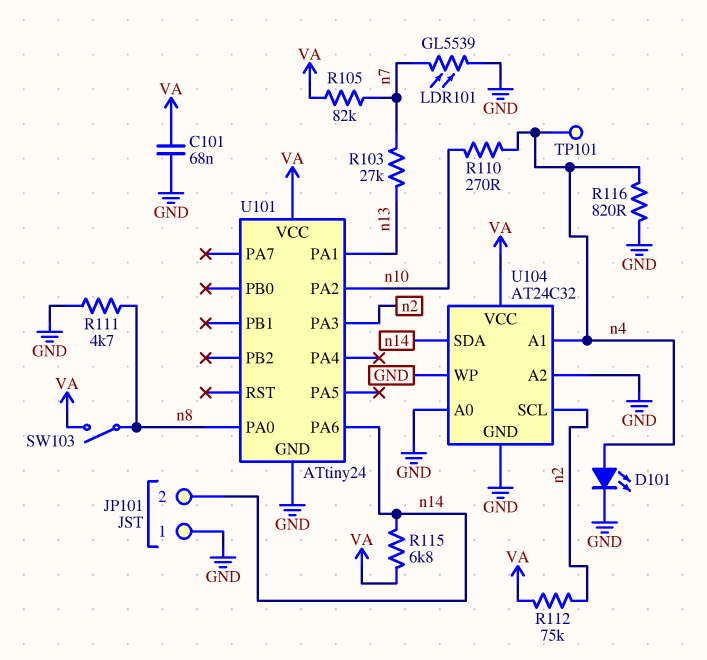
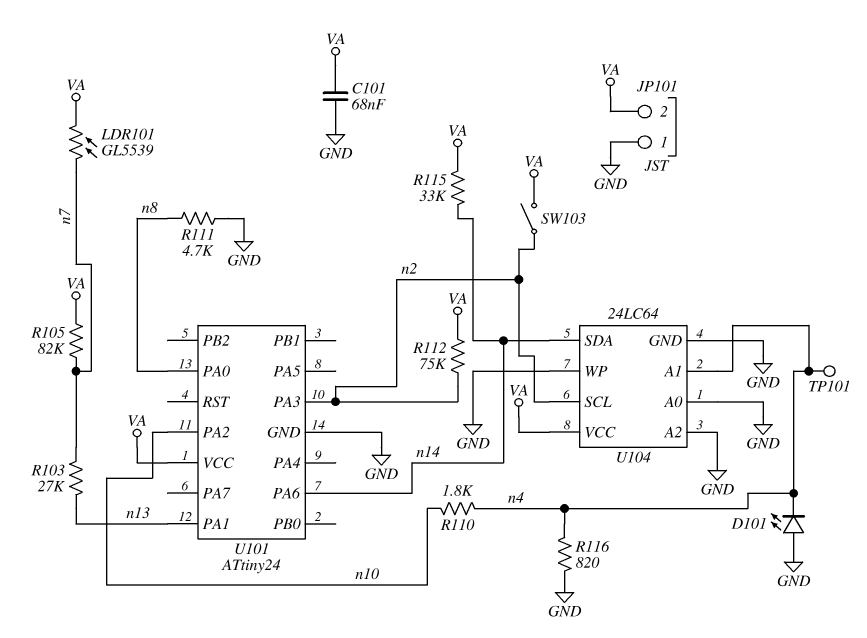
D101: LED (A n4, K GND) -> LED (A GND, K n4)
JP101 pin 2: n14 -> VA
LDR101: GL5539 (GND, n7) -> GL5539 (VA, n7)
R110: 270 (n4, n10) -> 1.8k (n4, n10)
R115: 6.8k (VA, n14) -> 33k (VA, n14)
SW103: switch (VA, n8) -> switch (VA, n2)
U104: AT24C32 -> 24LC64

